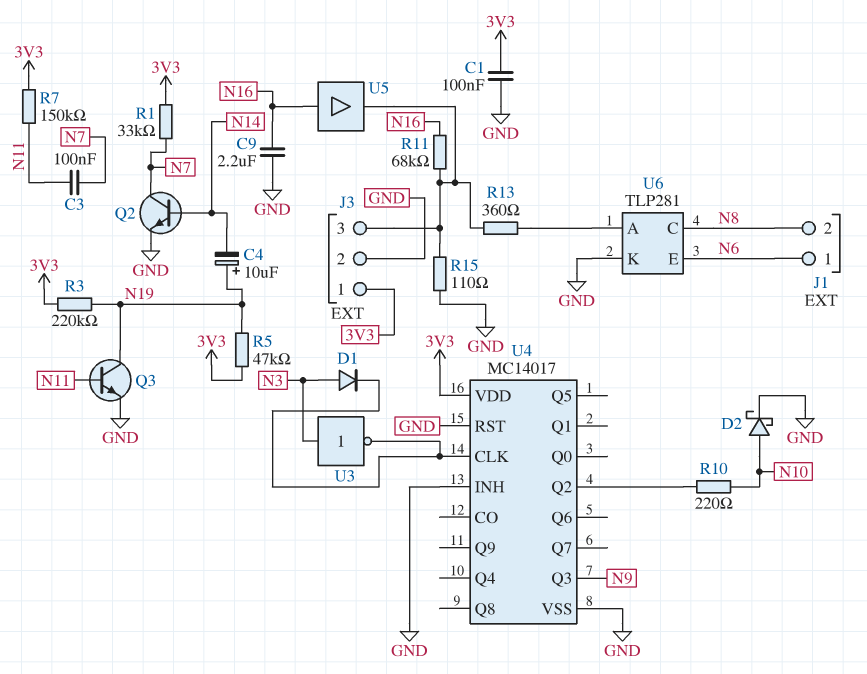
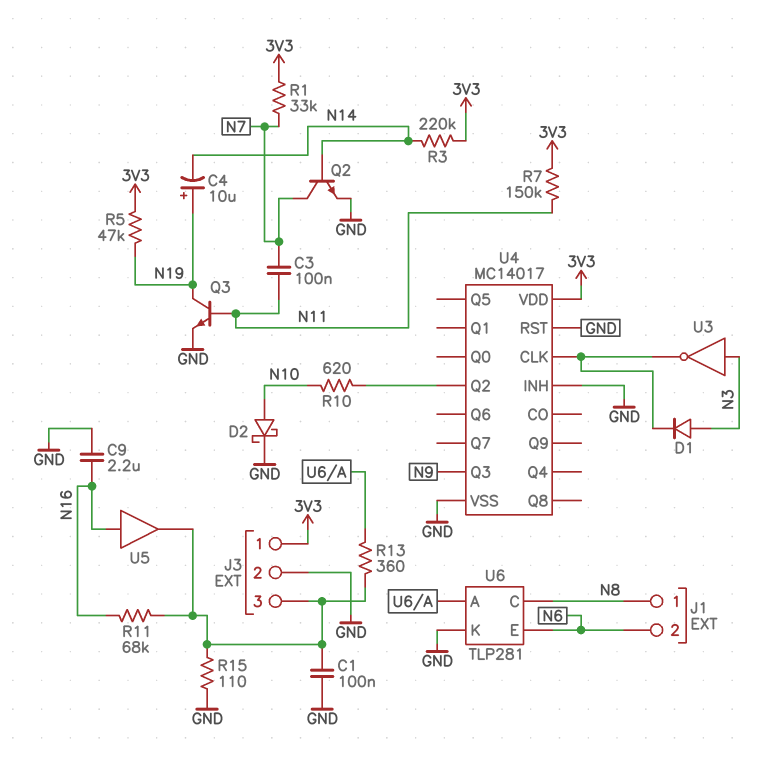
C1: 100nF (3V3, GND) -> 100nF (GND, J3/3)
J1 pin 1: N6 -> N8
J1 pin 2: N8 -> N6
R3: 220k (3V3, N19) -> 220k (3V3, N14)
R10: 220 (N10, U4/Q2) -> 620 (N10, U4/Q2)

